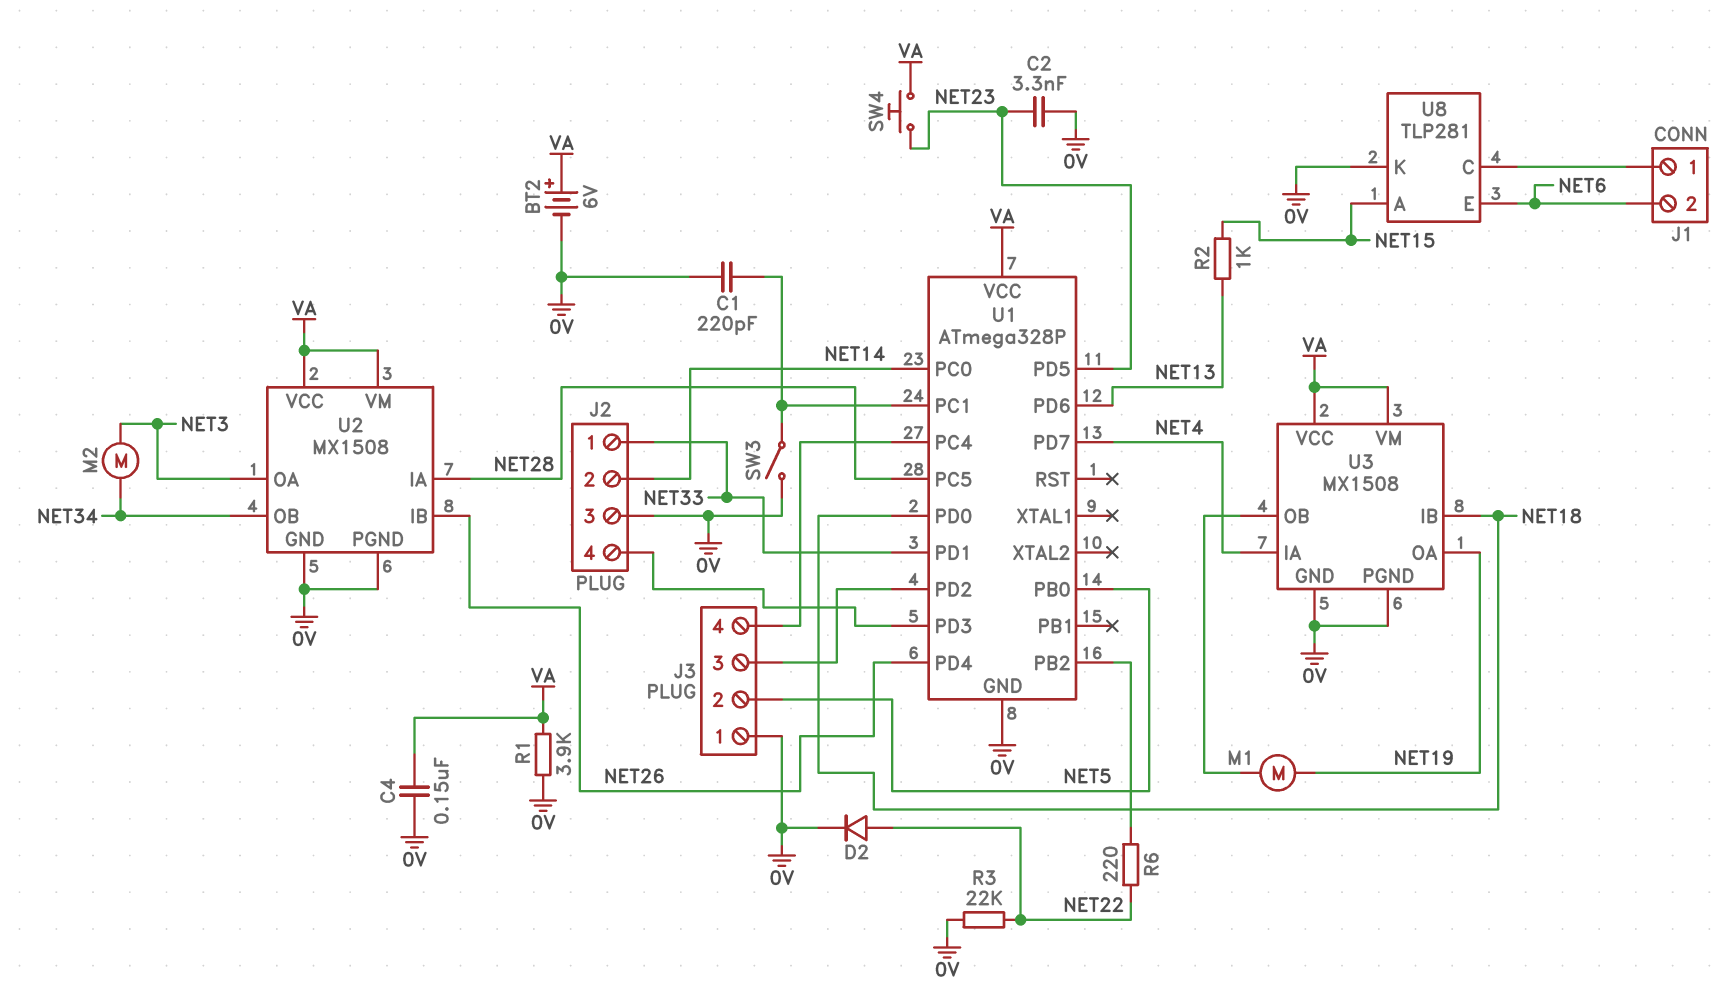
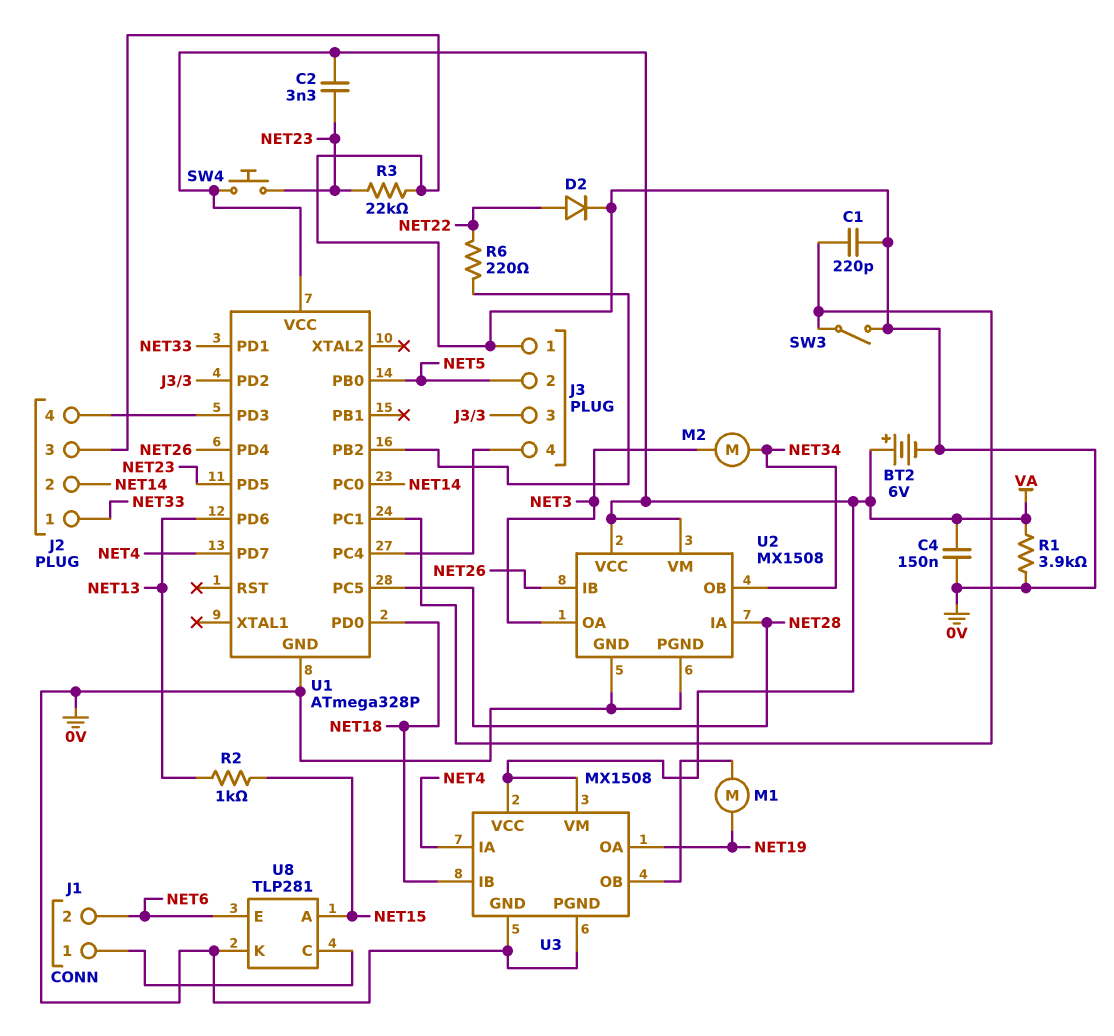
C2: 3.3nF (0V, NET23) -> 3.3nF (NET23, VA)
R3: 22k (0V, NET22) -> 22k (0V, NET23)

